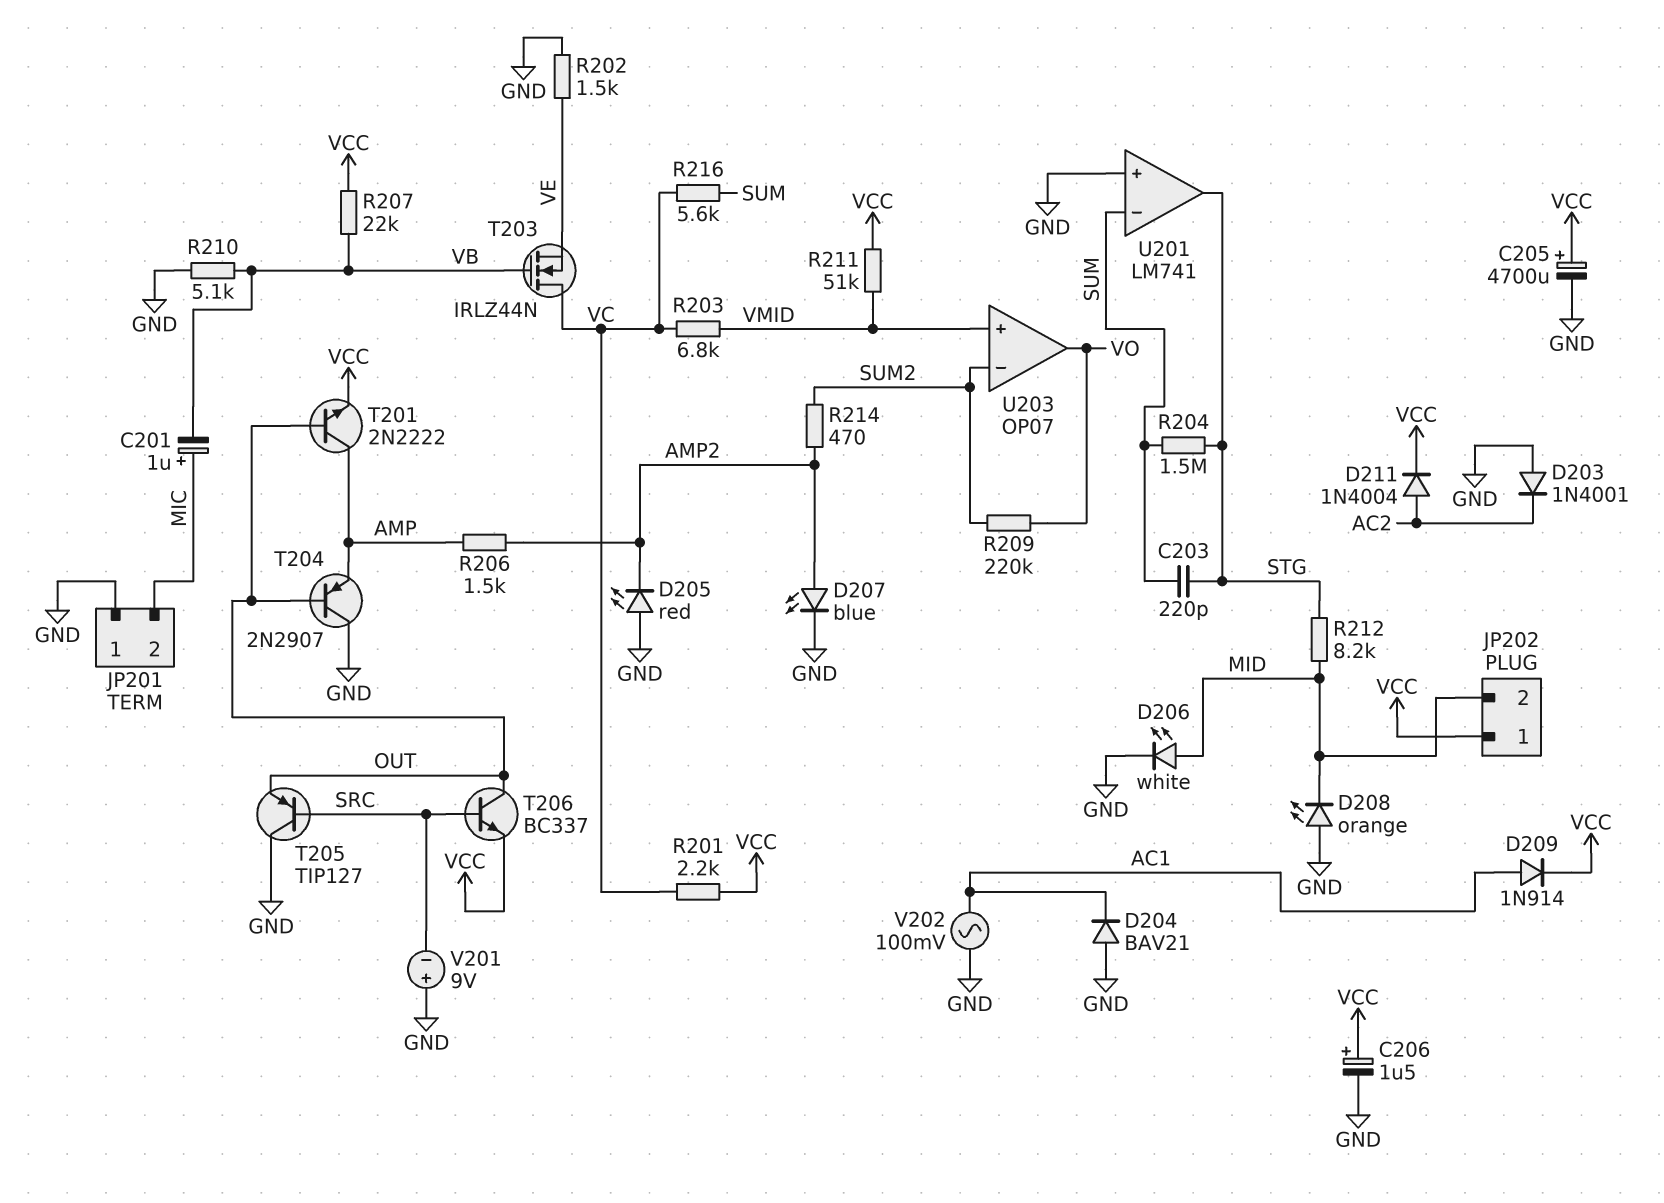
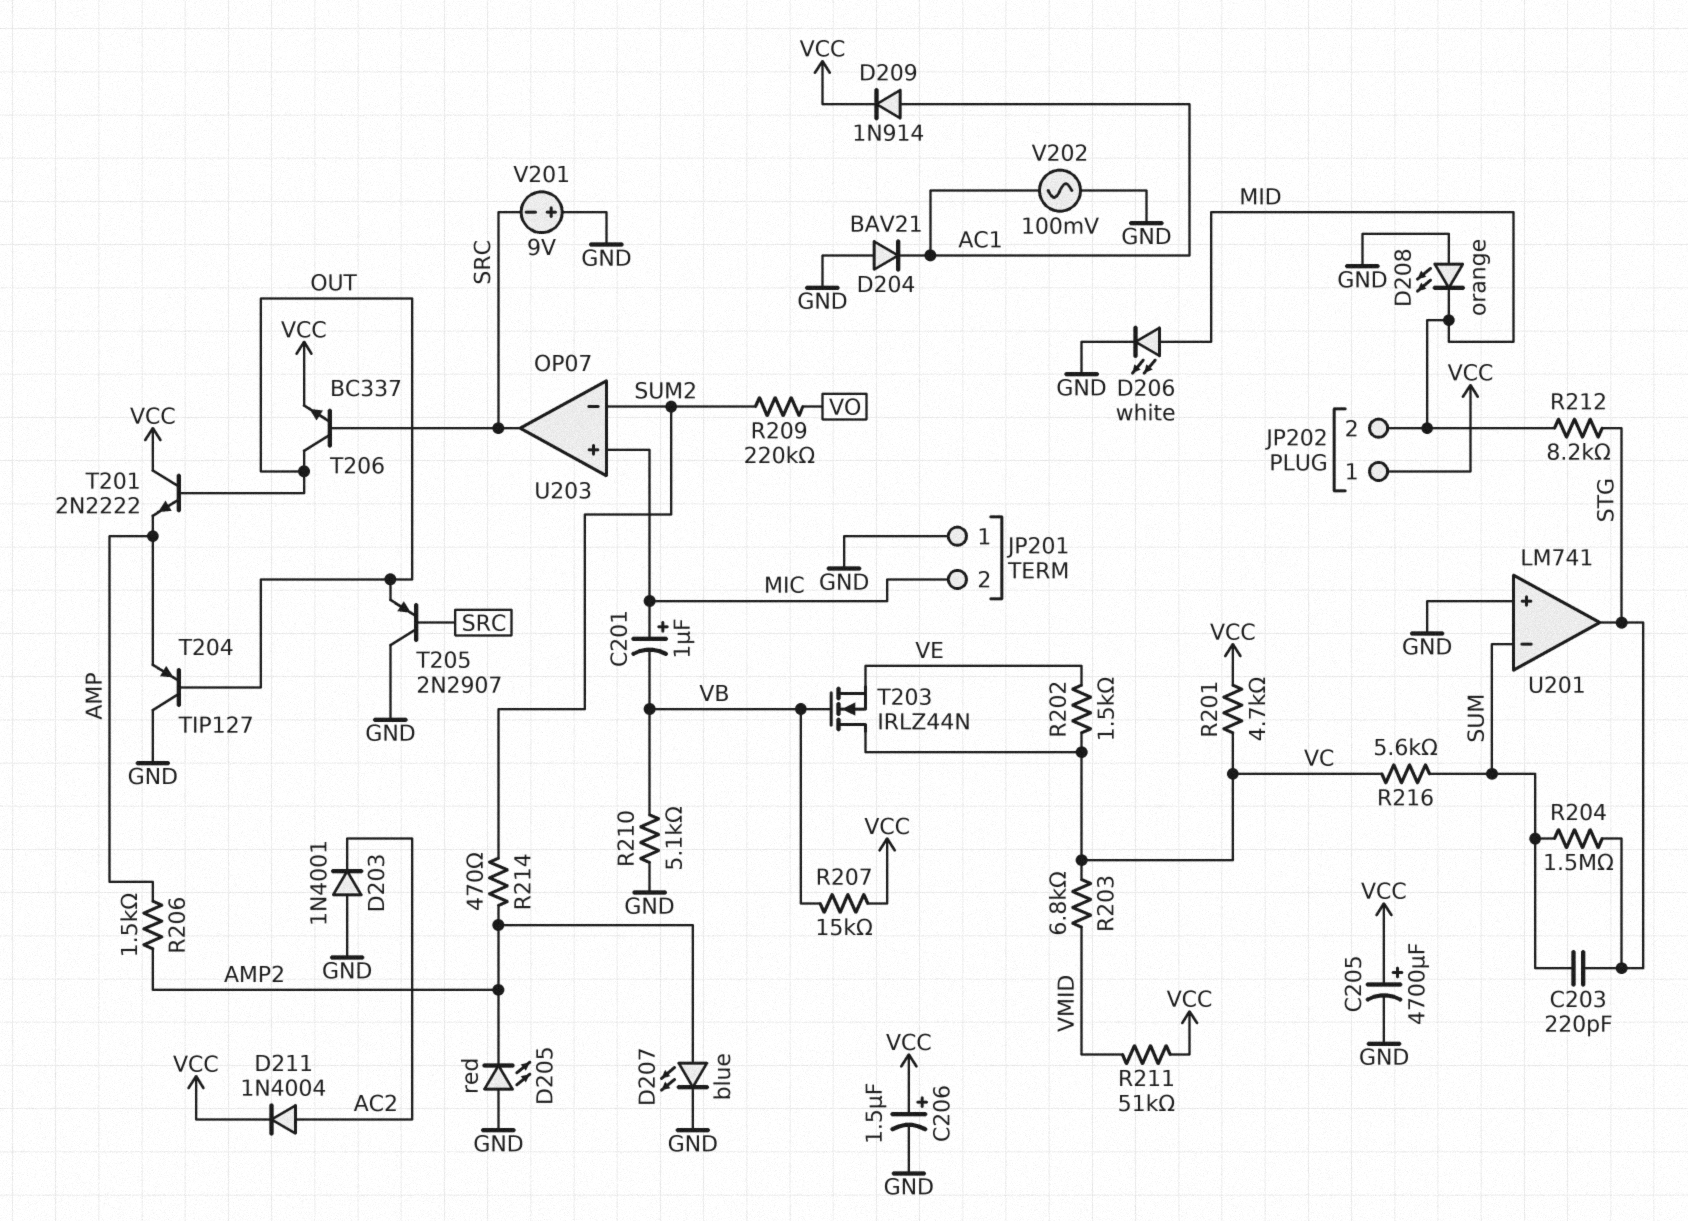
R201: 2.2k (VC, VCC) -> 4.7k (VC, VCC)
R202: 1.5k (GND, VE) -> 1.5k (VC, VE)
R207: 22k (VB, VCC) -> 15k (VB, VCC)
T201: NPN 2N2222 (B OUT, C AMP, E VCC) -> NPN 2N2222 (B OUT, C VCC, E AMP)
T204: PNP 2N2907 (B OUT, C GND, E AMP) -> PNP TIP127 (B OUT, C GND, E AMP)
T205: PNP TIP127 (B SRC, C GND, E OUT) -> PNP 2N2907 (B SRC, C GND, E OUT)
U203 pin in+: VMID -> MIC
U203 pin out: VO -> SRC

